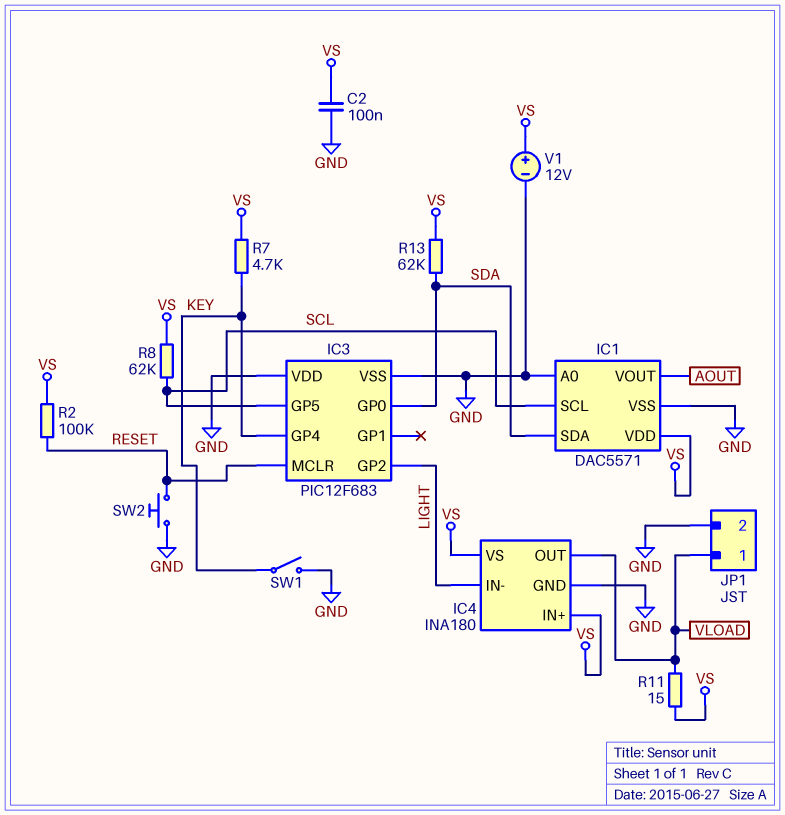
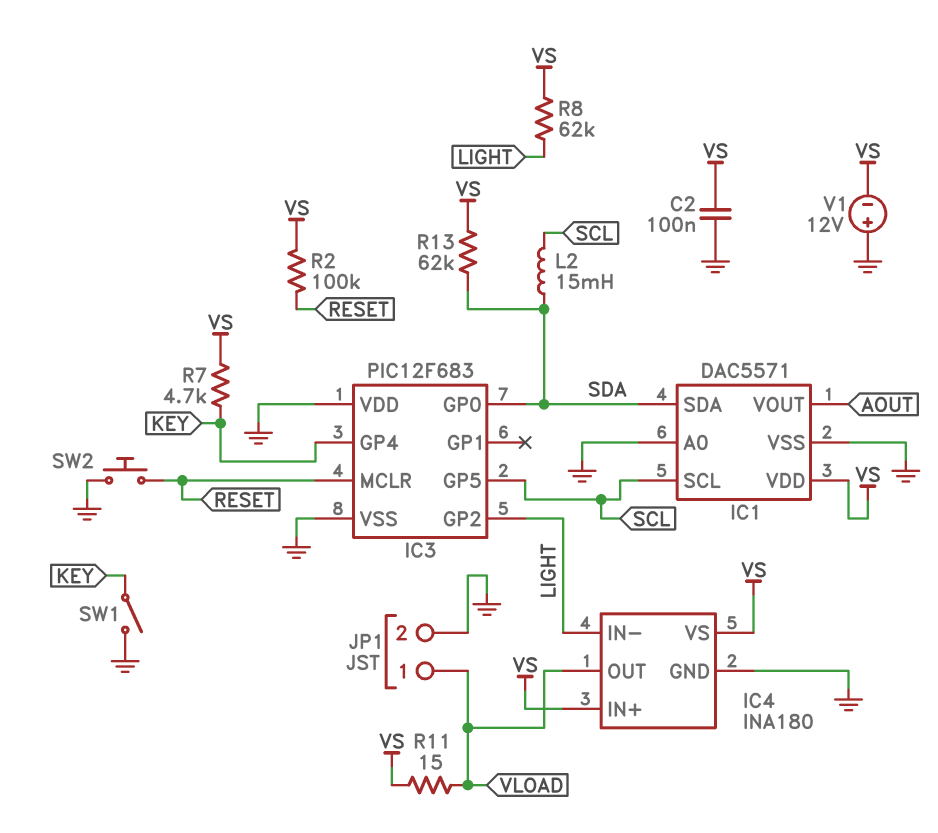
L2: none -> 15mH (SCL, SDA)
R8: 62k (SCL, VS) -> 62k (LIGHT, VS)
V1: 12V (plus VS, minus GND) -> 12V (plus GND, minus VS)

